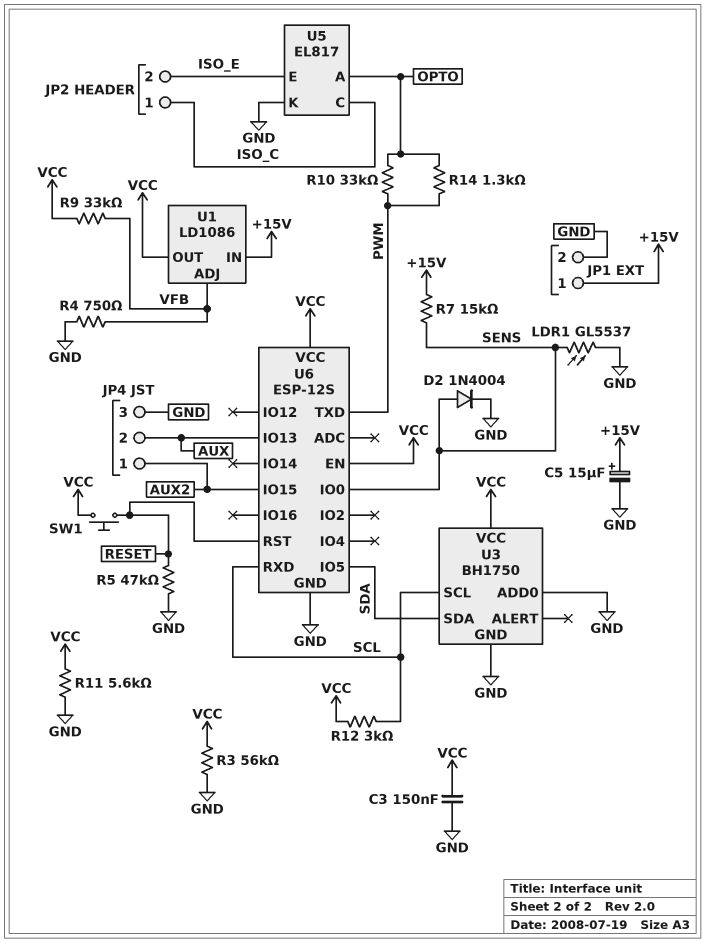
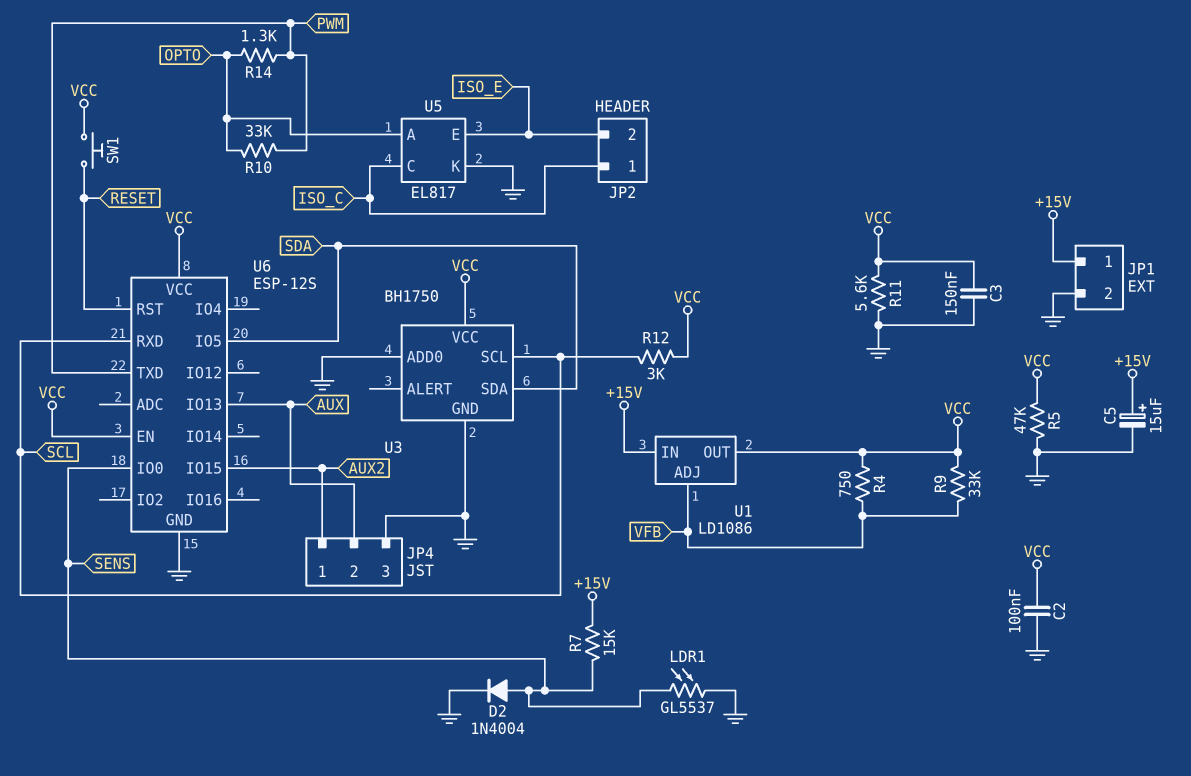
C2: none -> 100nF (GND, VCC)
R3: 56k (GND, VCC) -> none
R4: 750 (GND, VFB) -> 750 (VCC, VFB)
R5: 47k (GND, RESET) -> 47k (GND, VCC)

